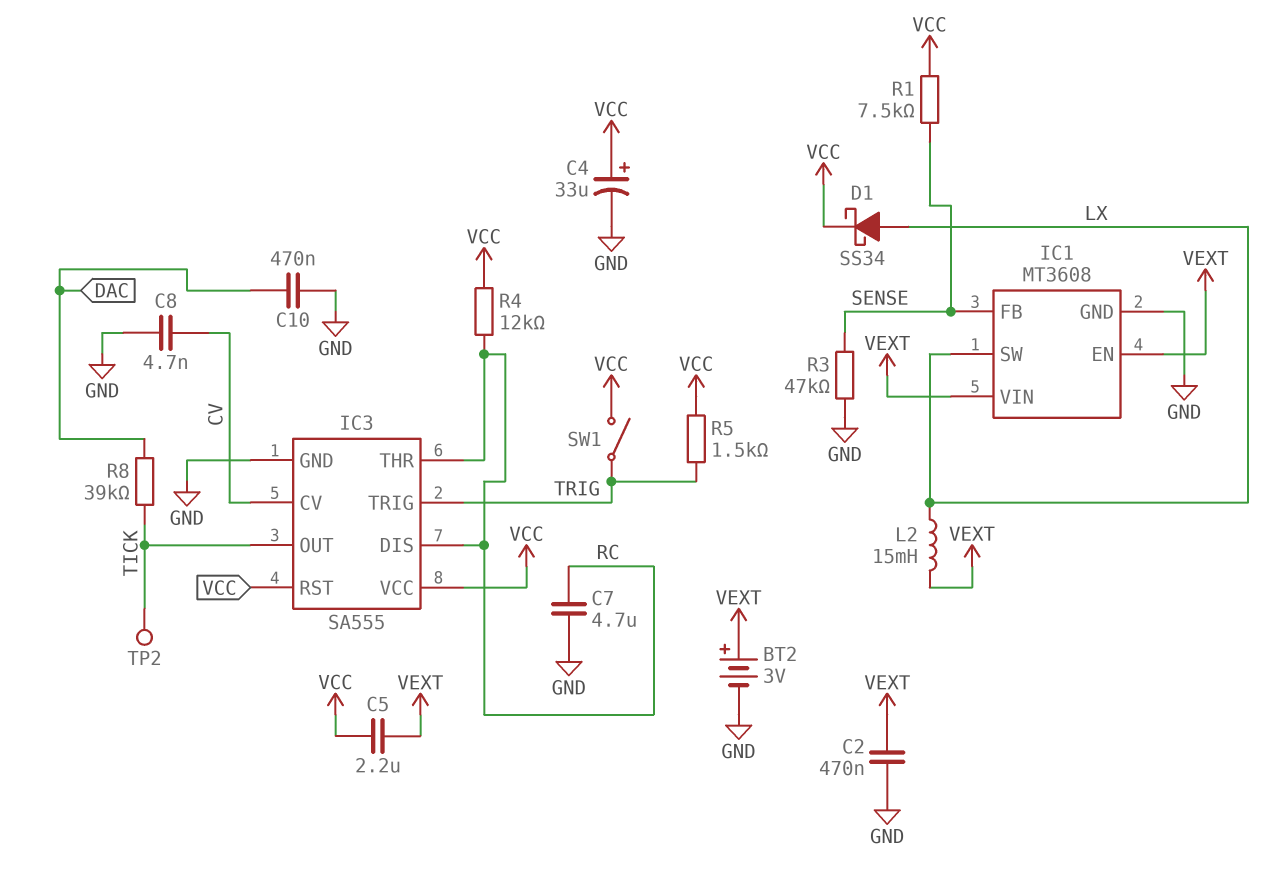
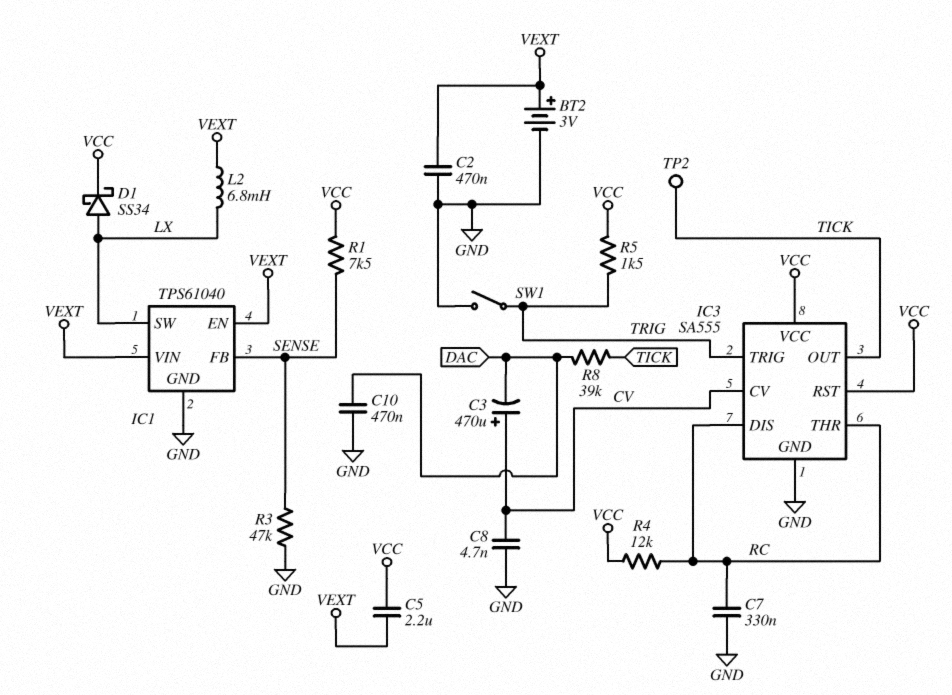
C3: none -> 470uF (plus CV, minus DAC)
C4: 33uF (plus VCC, minus GND) -> none
C7: 4.7uF (GND, RC) -> 330nF (GND, RC)
IC1: MT3608 -> TPS61040
L2: 15mH (LX, VEXT) -> 6.8mH (LX, VEXT)
SW1: switch (TRIG, VCC) -> switch (GND, TRIG)

